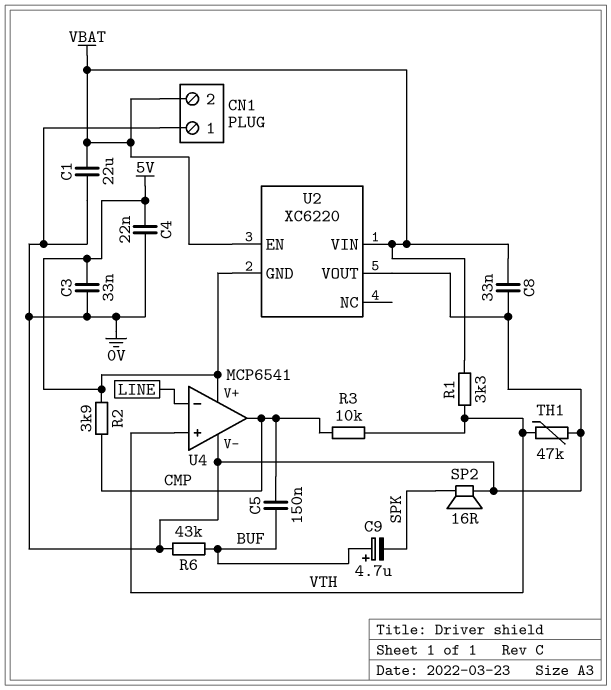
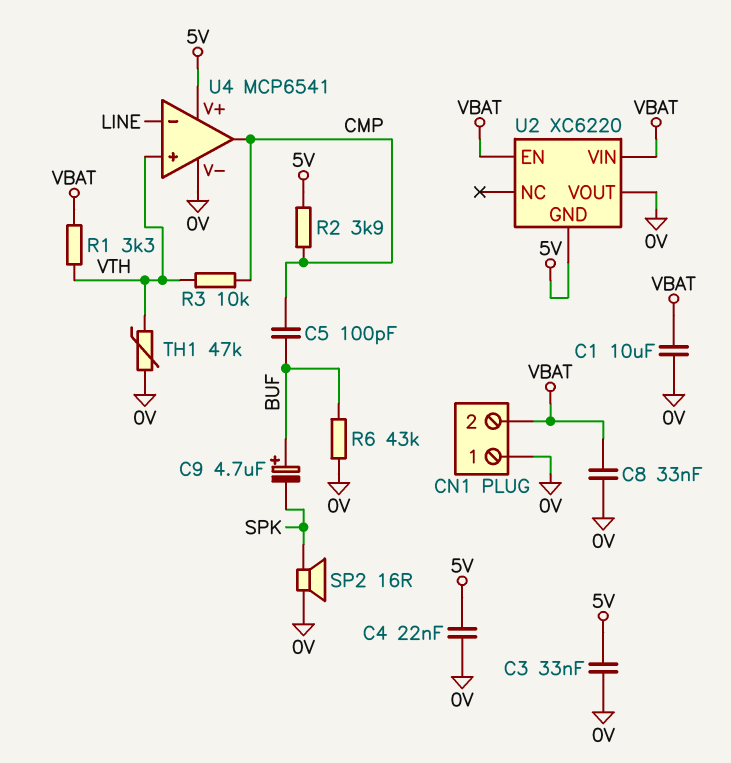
C1: 22uF (0V, VBAT) -> 10uF (0V, VBAT)
C5: 150nF (BUF, CMP) -> 100pF (BUF, CMP)

